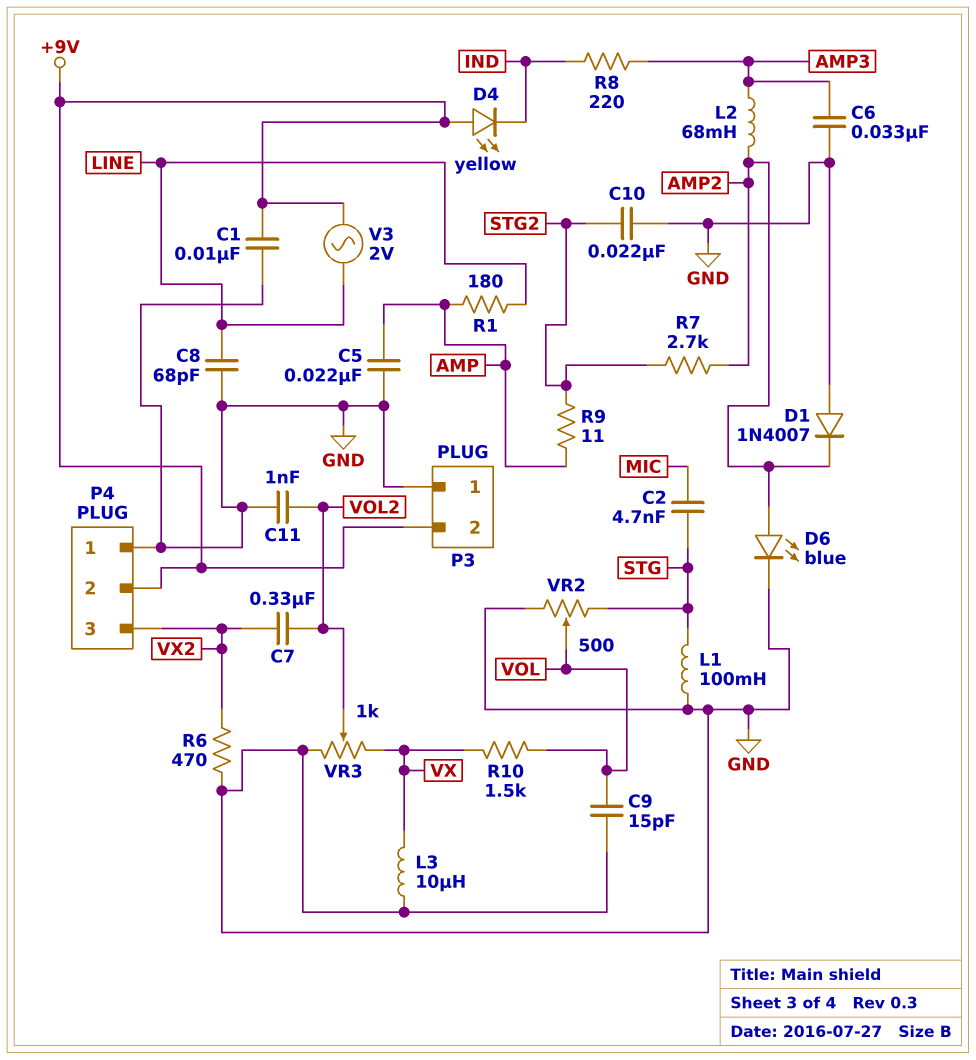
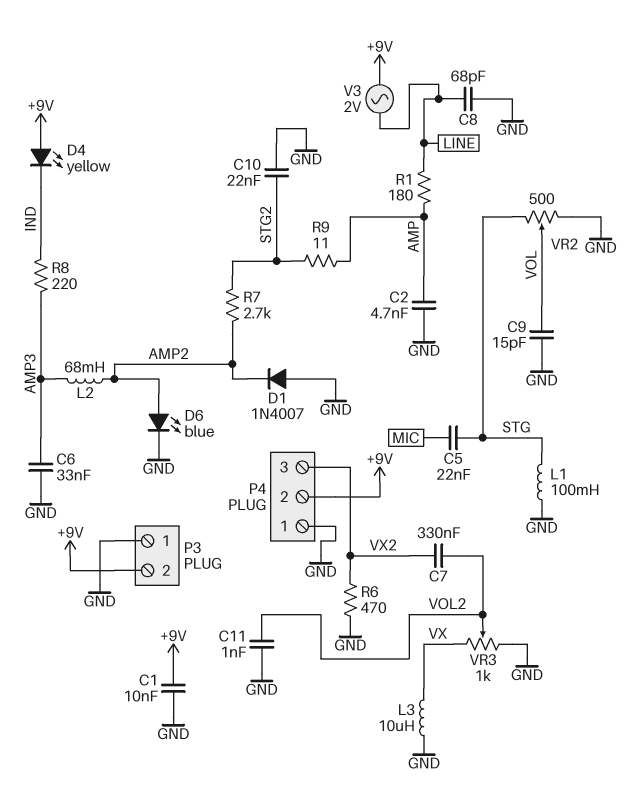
C2: 4.7nF (MIC, STG) -> 4.7nF (AMP, GND)
C5: 22nF (AMP, GND) -> 22nF (MIC, STG)
R10: 1.5k (VOL, VX) -> none

